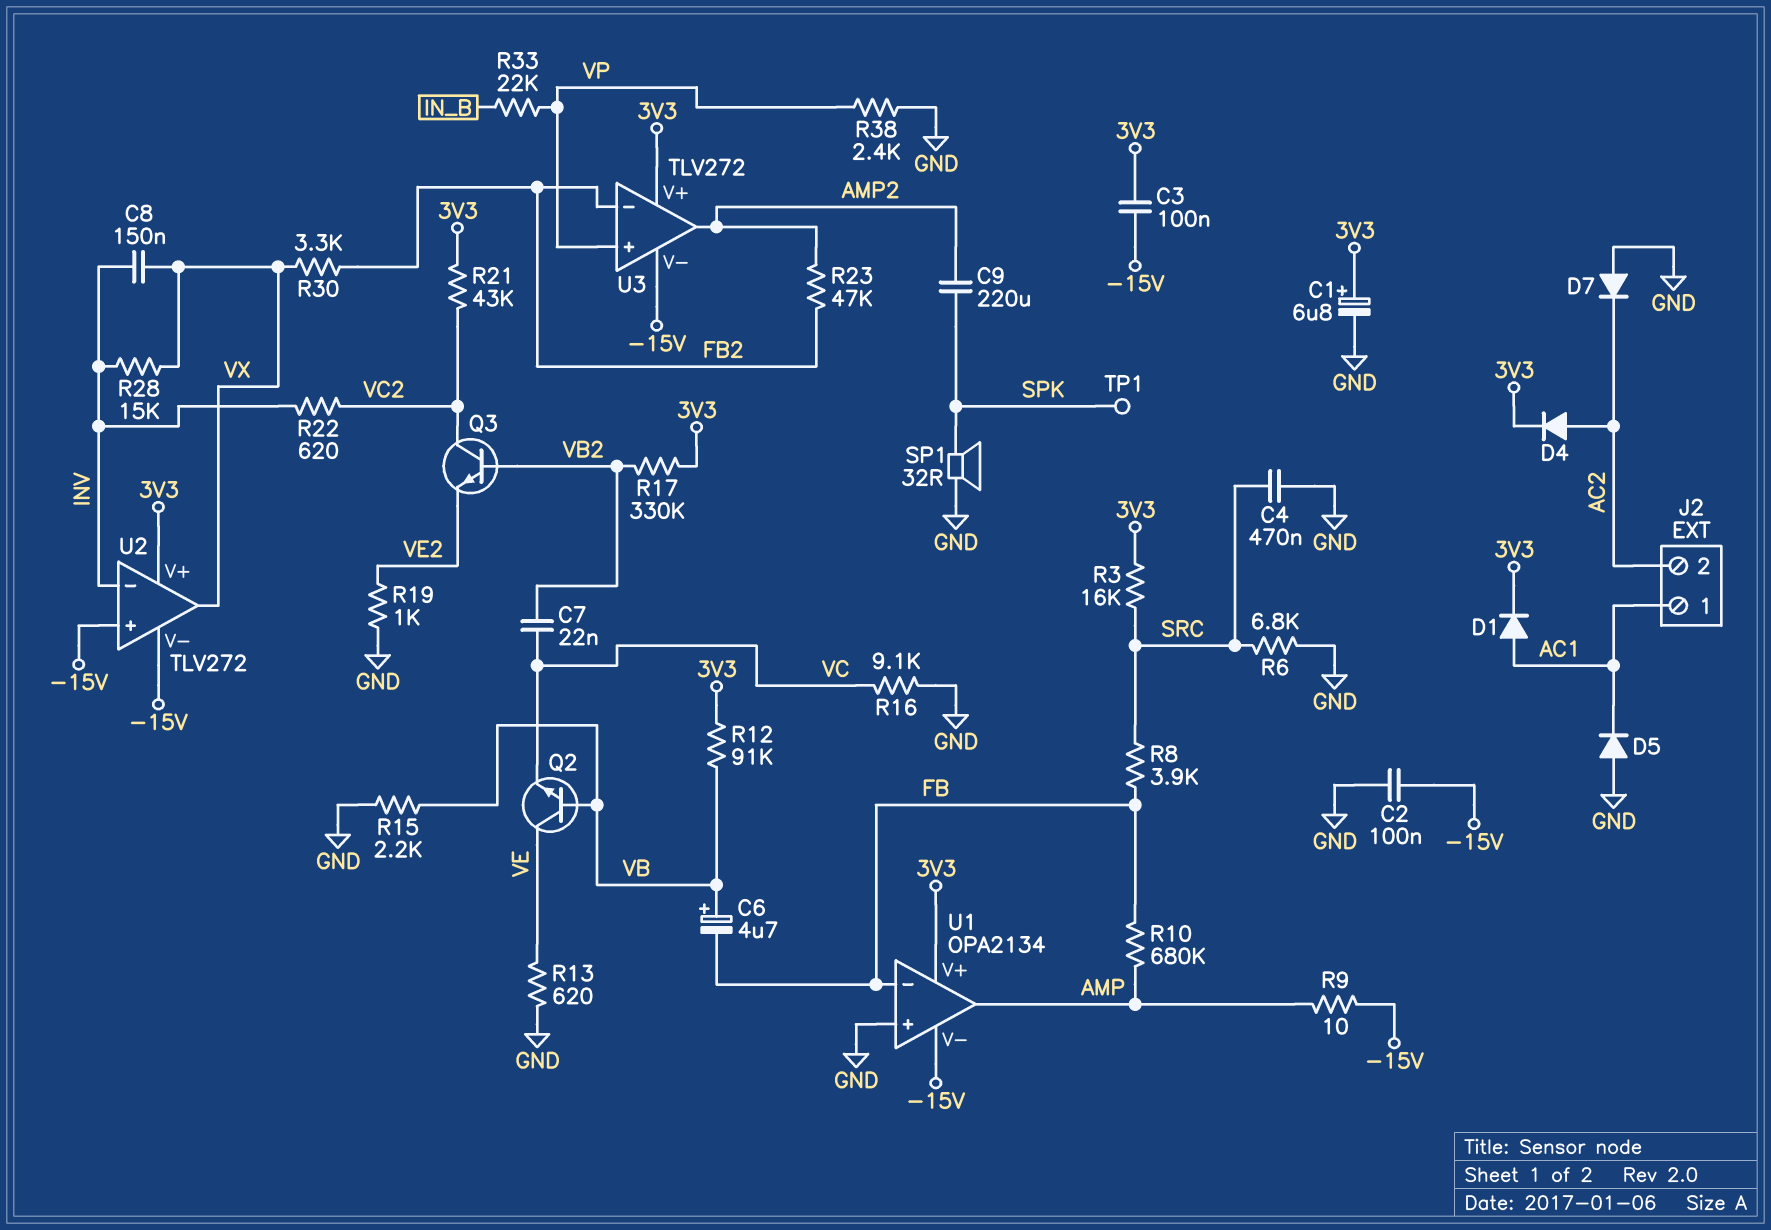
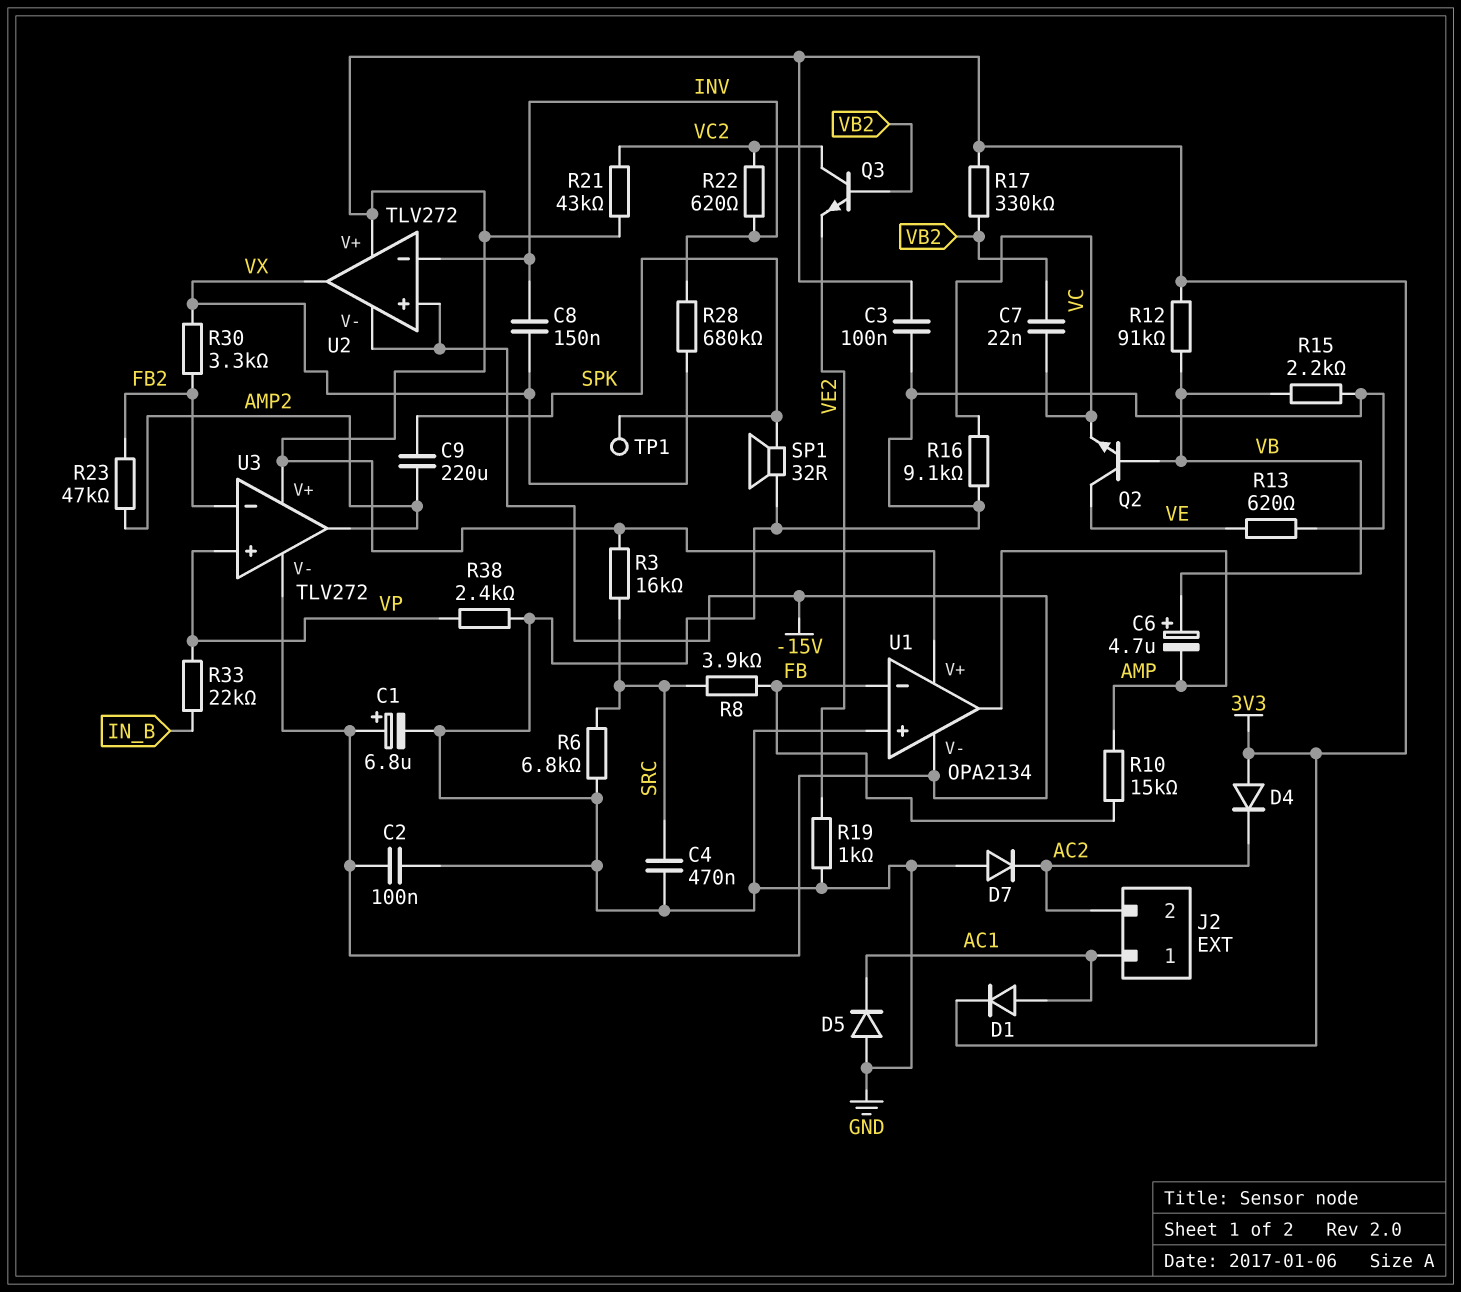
C1: 6.8uF (plus 3V3, minus GND) -> 6.8uF (plus -15V, minus GND)
C3: 100nF (-15V, 3V3) -> 100nF (3V3, GND)
C6: 4.7uF (plus VB, minus FB) -> 4.7uF (plus VB, minus AMP)
D4: diode (A AC2, K 3V3) -> diode (A 3V3, K AC2)
R9: 10 (-15V, AMP) -> none
R10: 680k (AMP, FB) -> 15k (AMP, FB)
R28: 15k (INV, VX) -> 680k (INV, VX)

